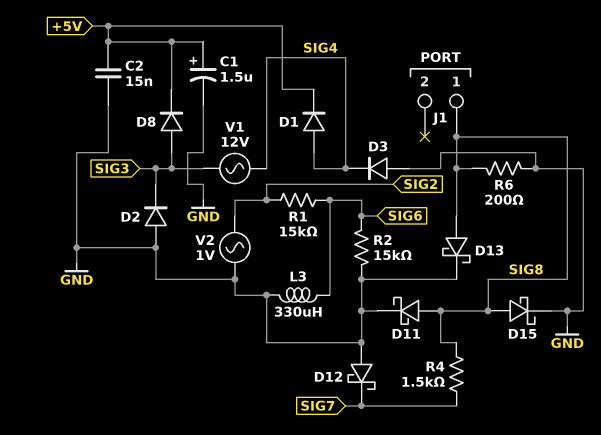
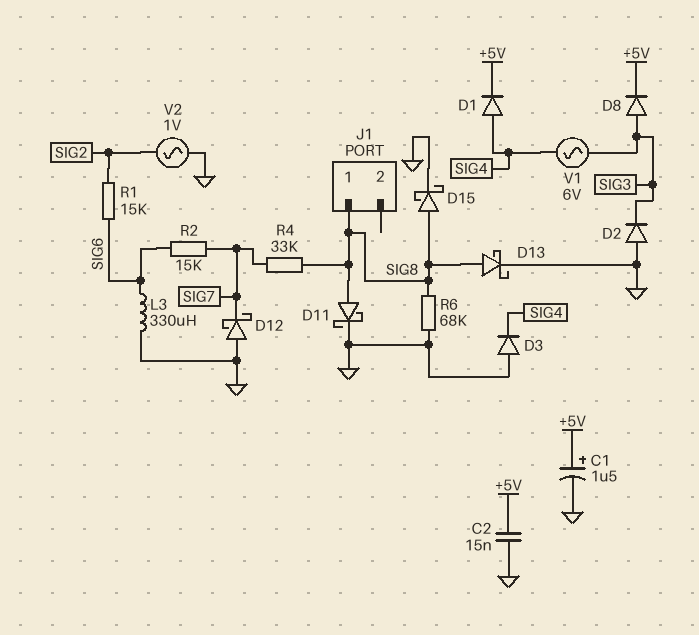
R2: 15k (GND, SIG6) -> 15k (SIG6, SIG7)
R4: 1.5k (SIG7, SIG8) -> 33k (SIG7, SIG8)
R6: 200 (GND, SIG8) -> 68k (GND, SIG8)
V1: AC 12V (SIG3, SIG4) -> AC 6V (SIG3, SIG4)

